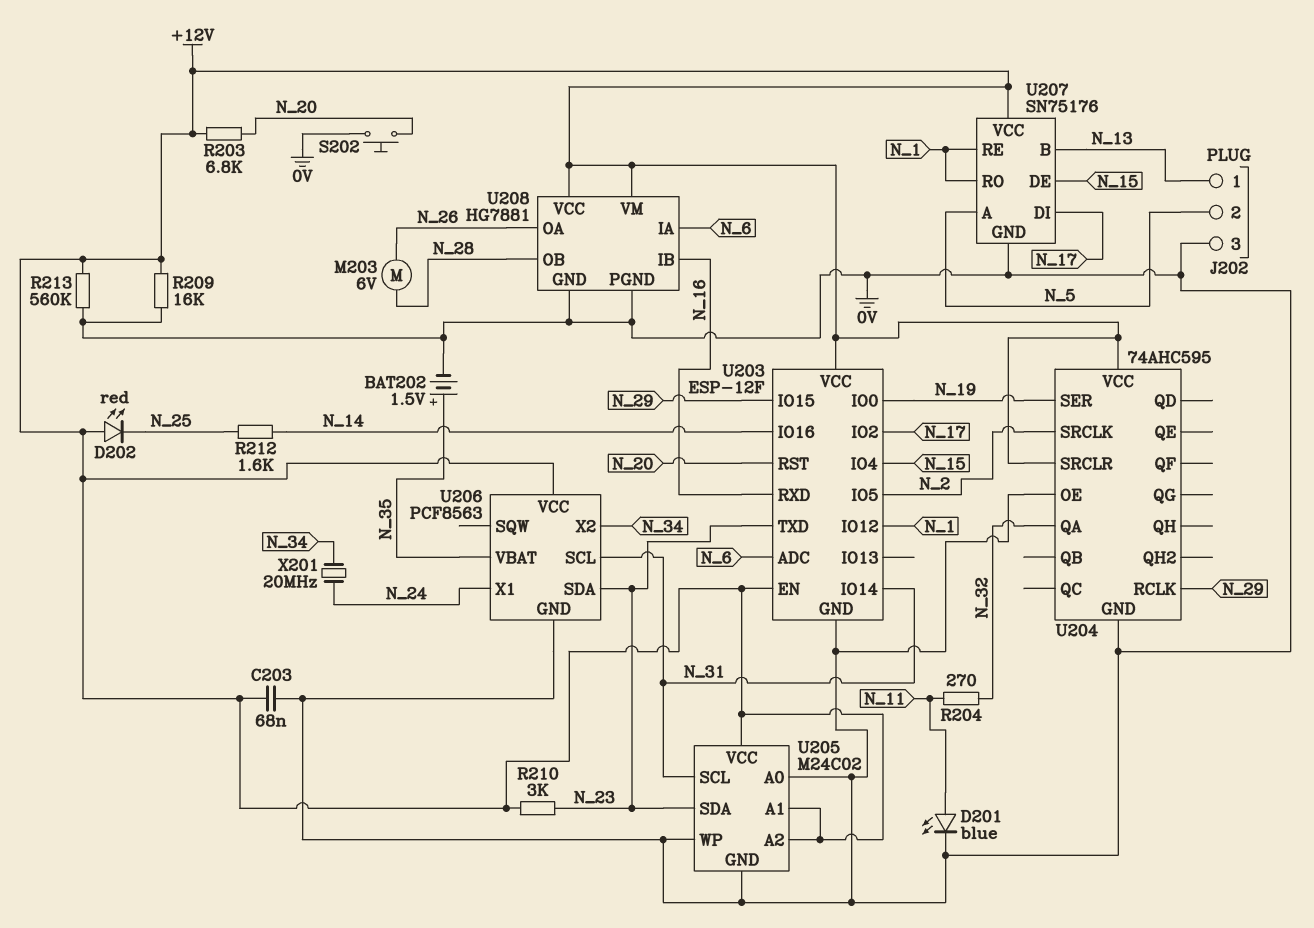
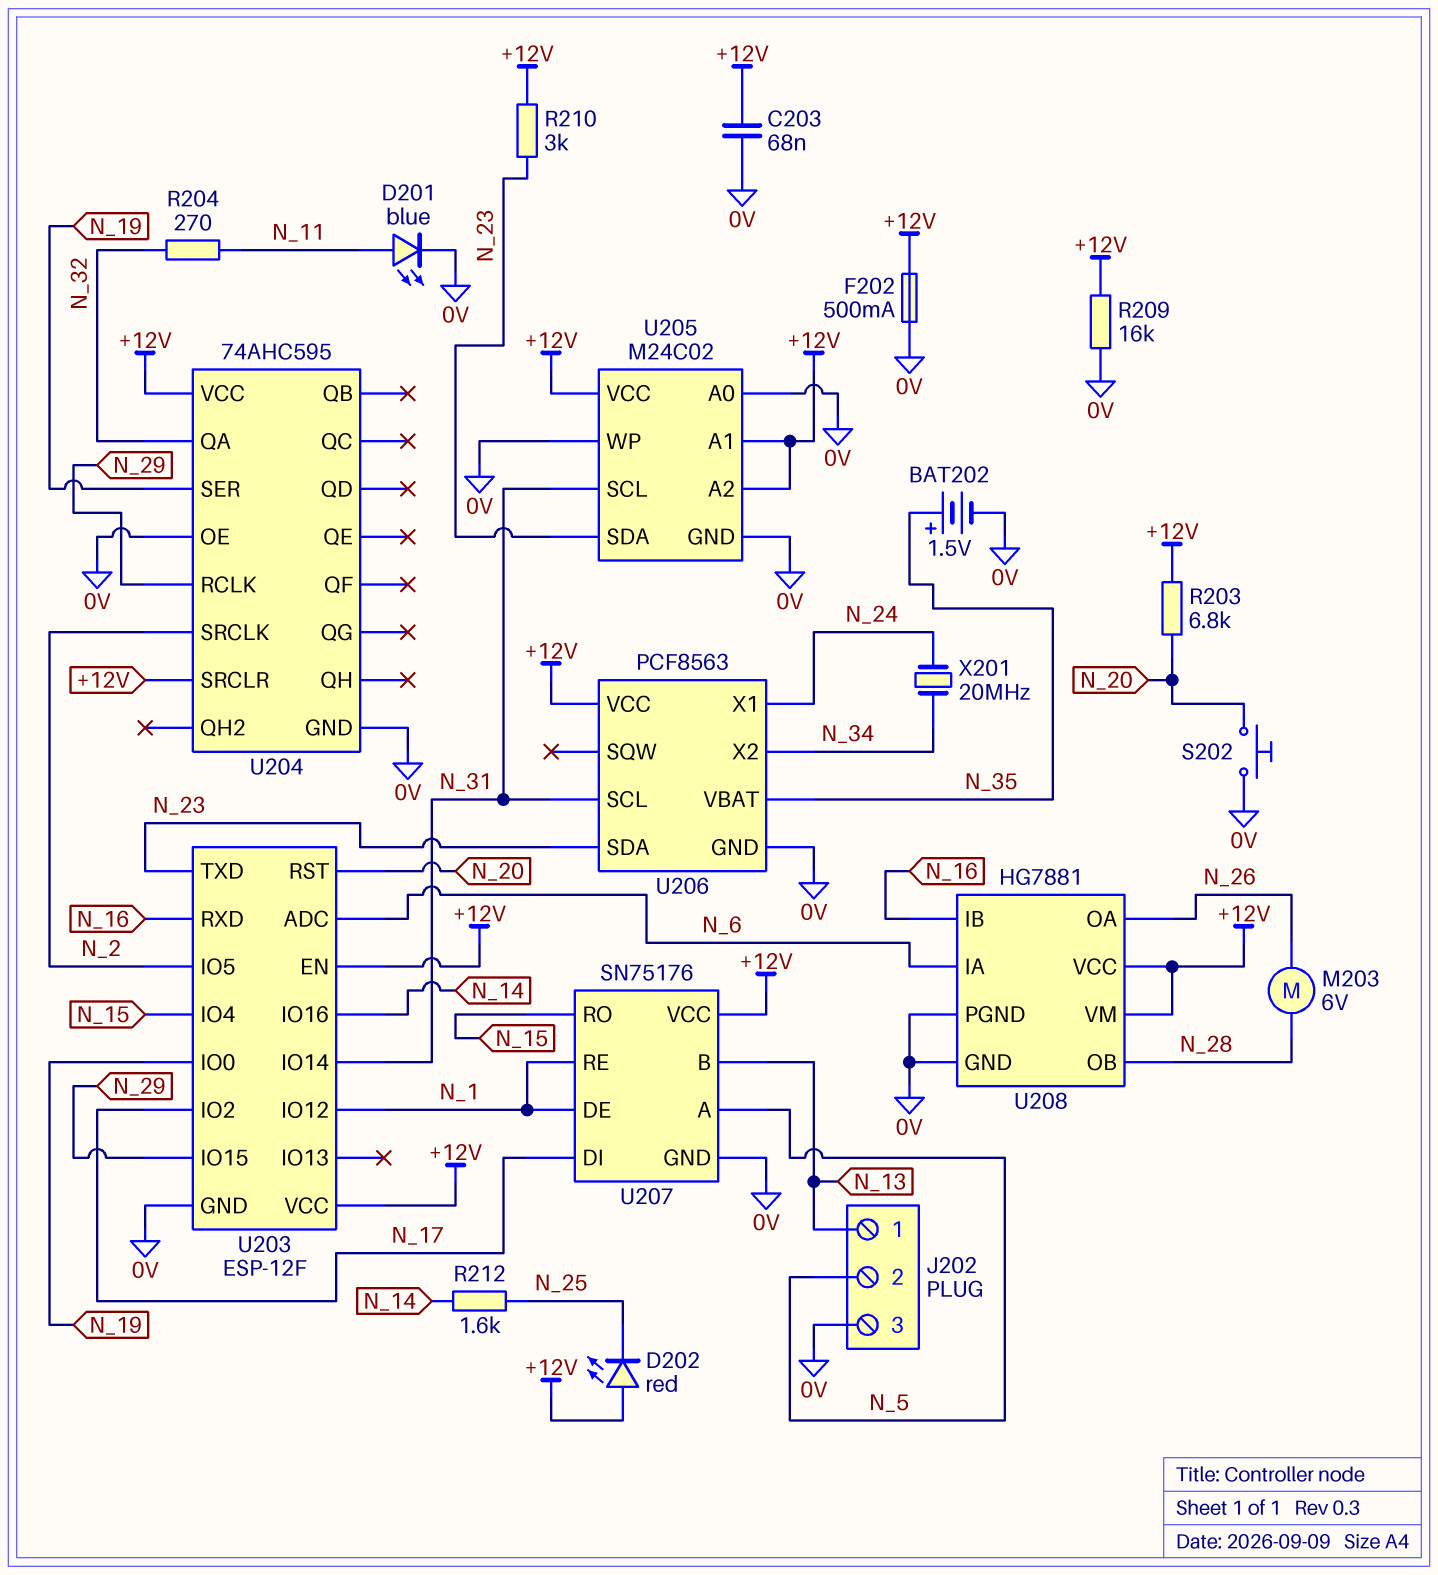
F202: none -> 500mA (+12V, 0V)
R213: 560k (+12V, 0V) -> none
U207 pin DE: N_15 -> N_1
U207 pin RO: N_1 -> N_15

